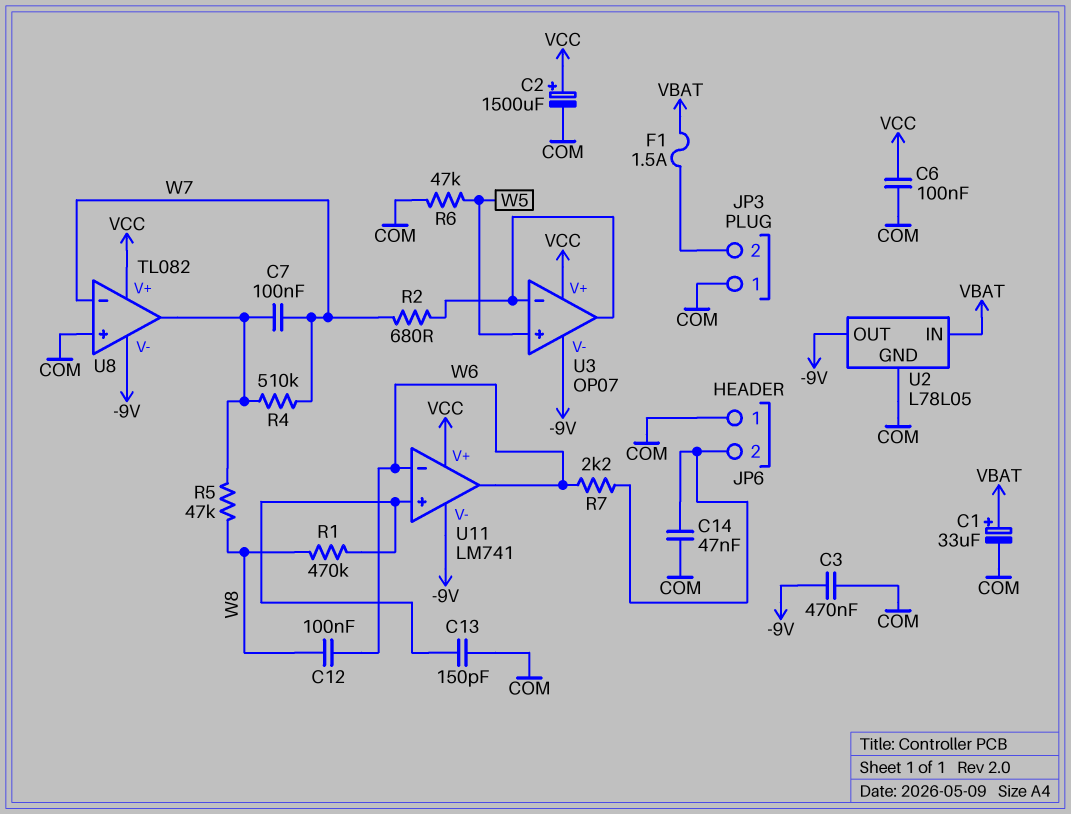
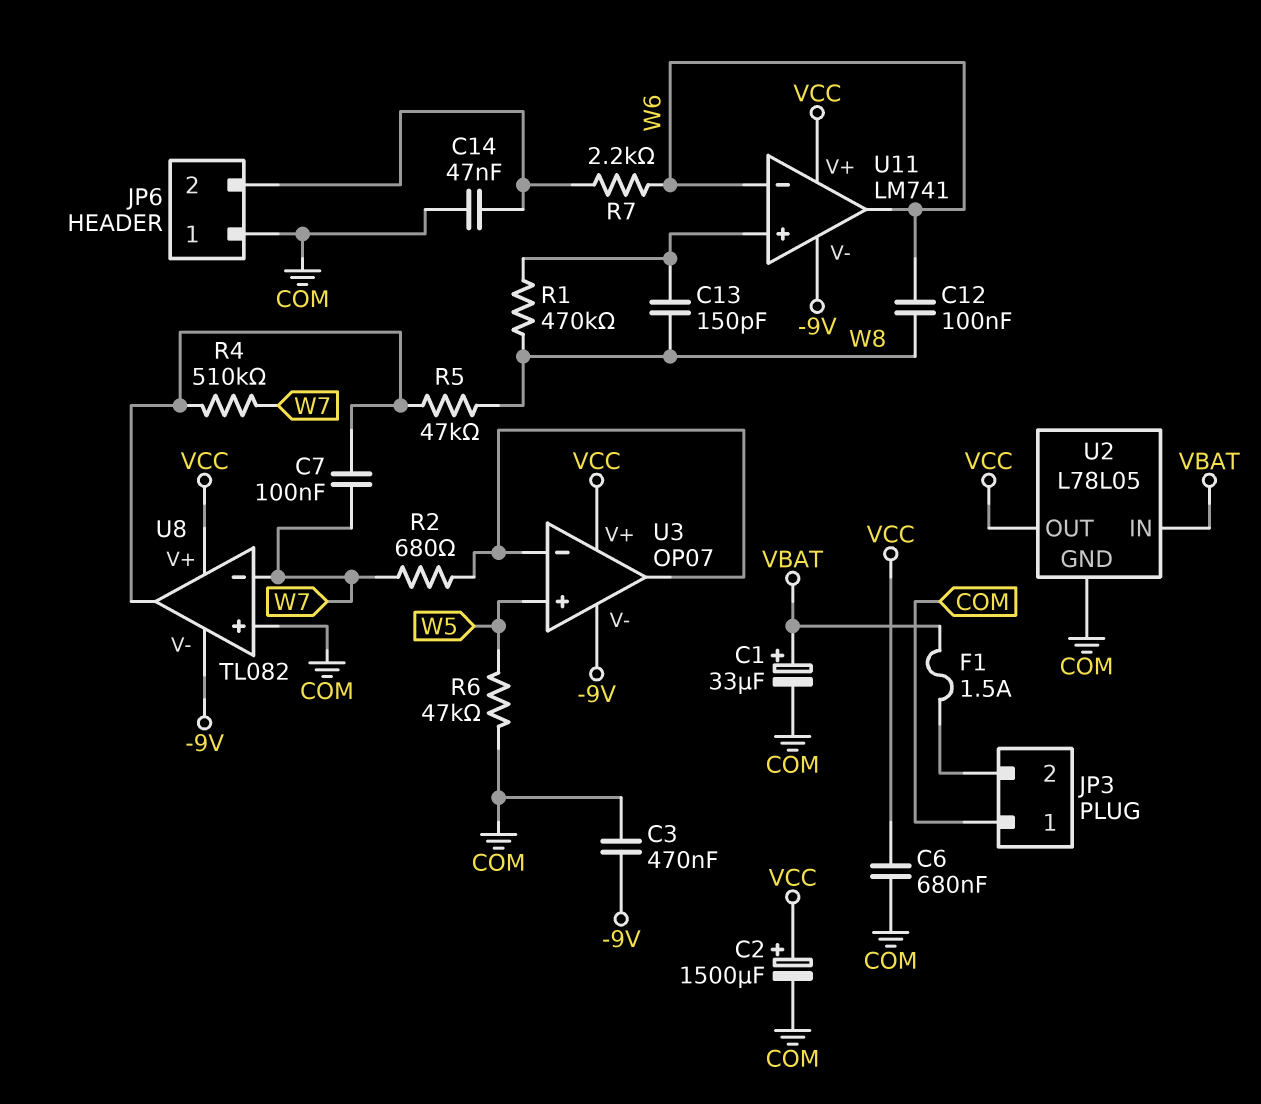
C6: 100nF (COM, VCC) -> 680nF (COM, VCC)
C13: 150pF (COM, U11/in+) -> 150pF (U11/in+, W8)
U2 pin OUT: -9V -> VCC

